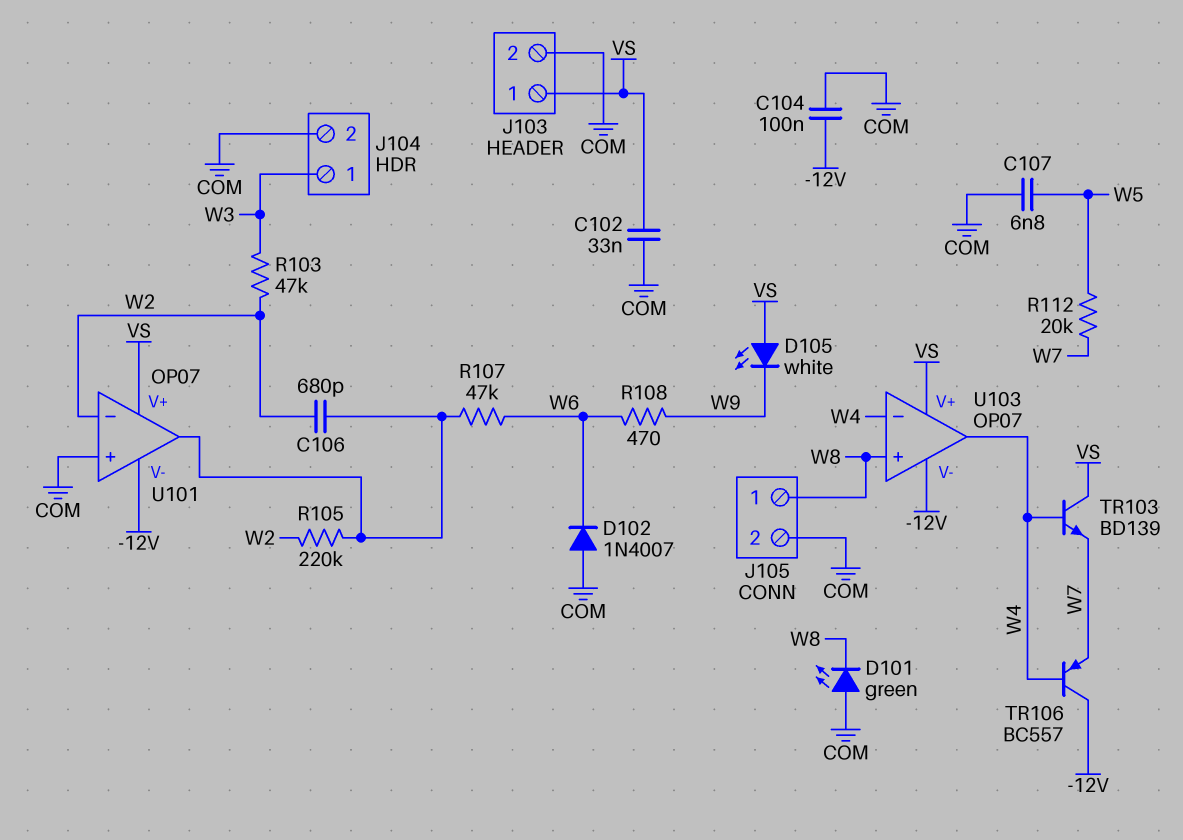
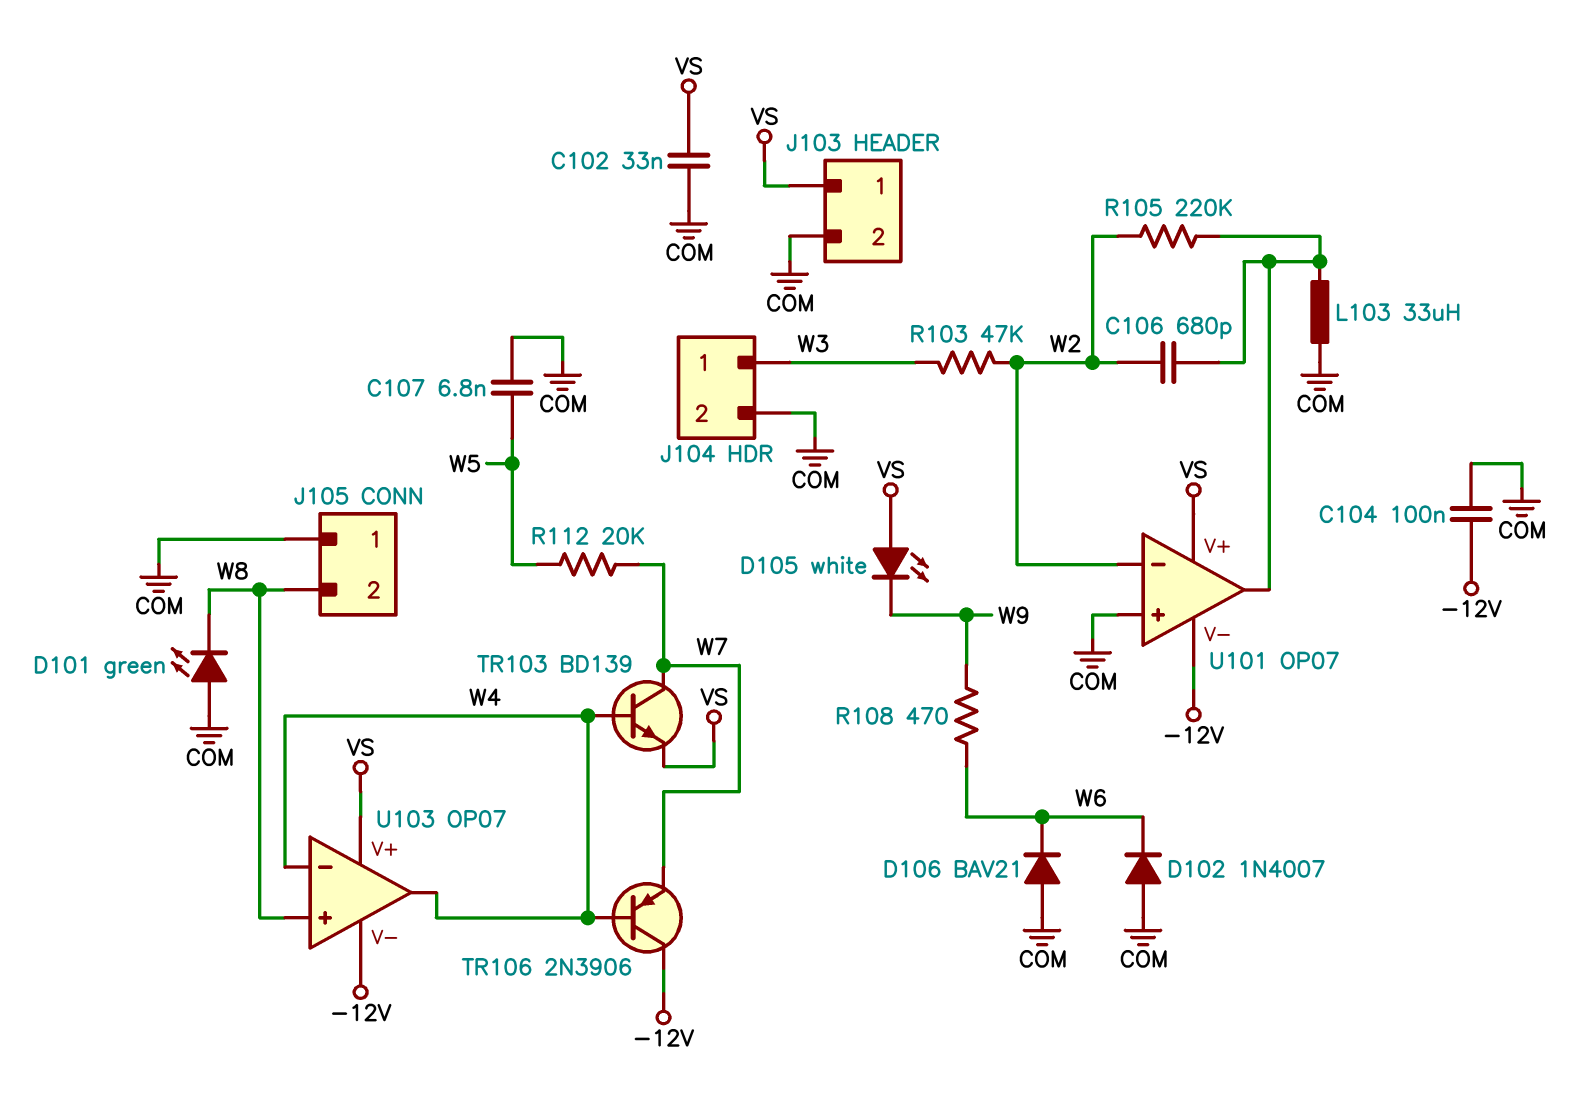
D106: none -> diode BAV21 (A COM, K W6)
J105 pin 1: W8 -> COM
J105 pin 2: COM -> W8
L103: none -> 33uH (COM, U101/out)
R107: 47k (U101/out, W6) -> none
TR103: NPN BD139 (B W4, C VS, E W7) -> NPN BD139 (B W4, C W7, E VS)
TR106: PNP BC557 (B W4, C -12V, E W7) -> PNP 2N3906 (B W4, C -12V, E W7)

